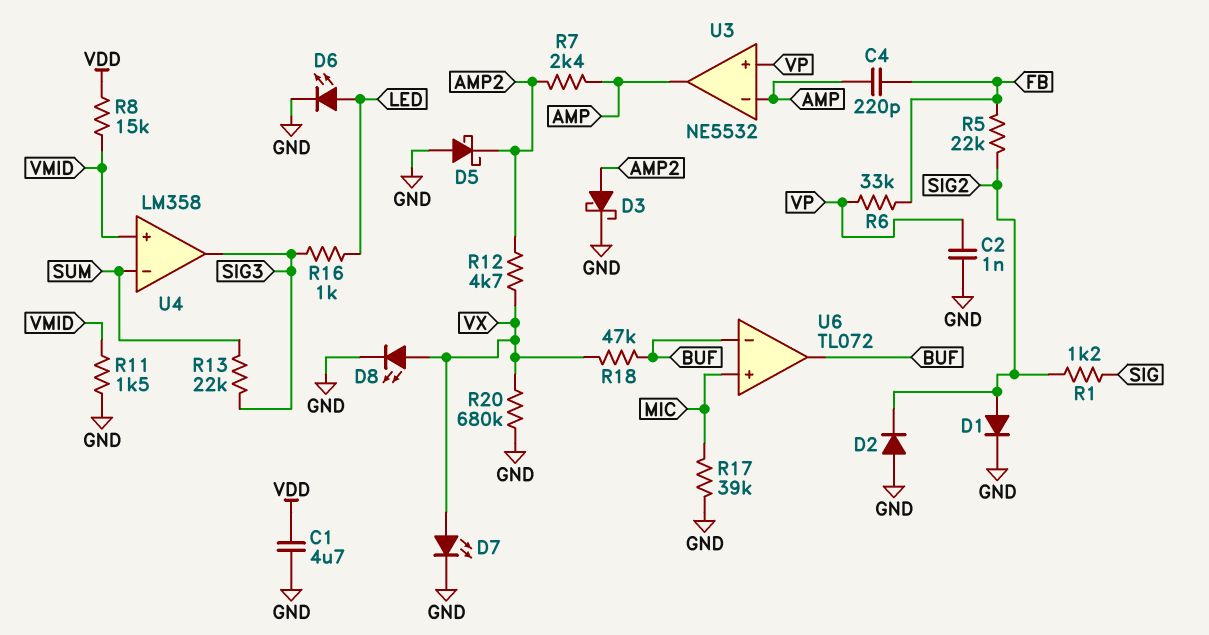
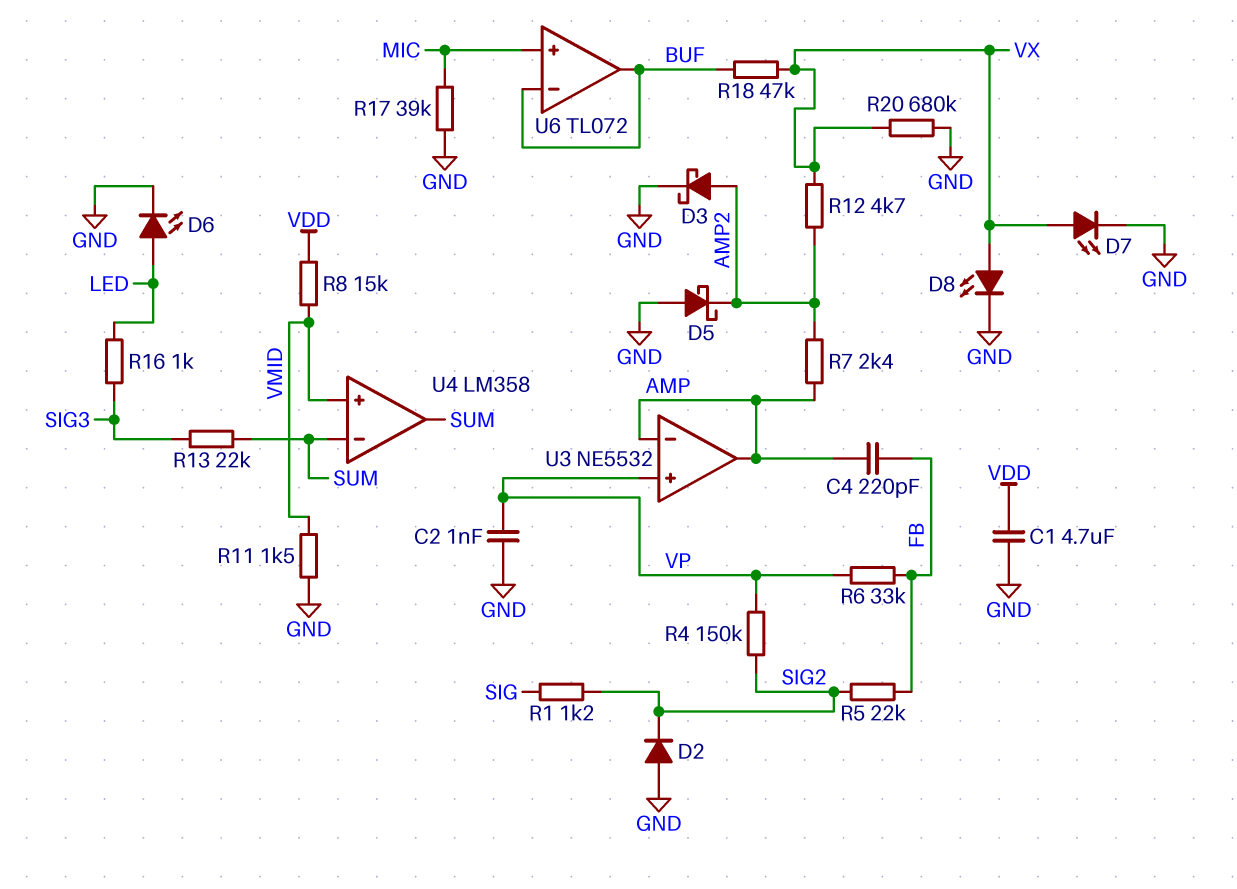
D1: diode (A SIG2, K GND) -> none
R4: none -> 150k (SIG2, VP)
U4 pin out: SIG3 -> SUM

